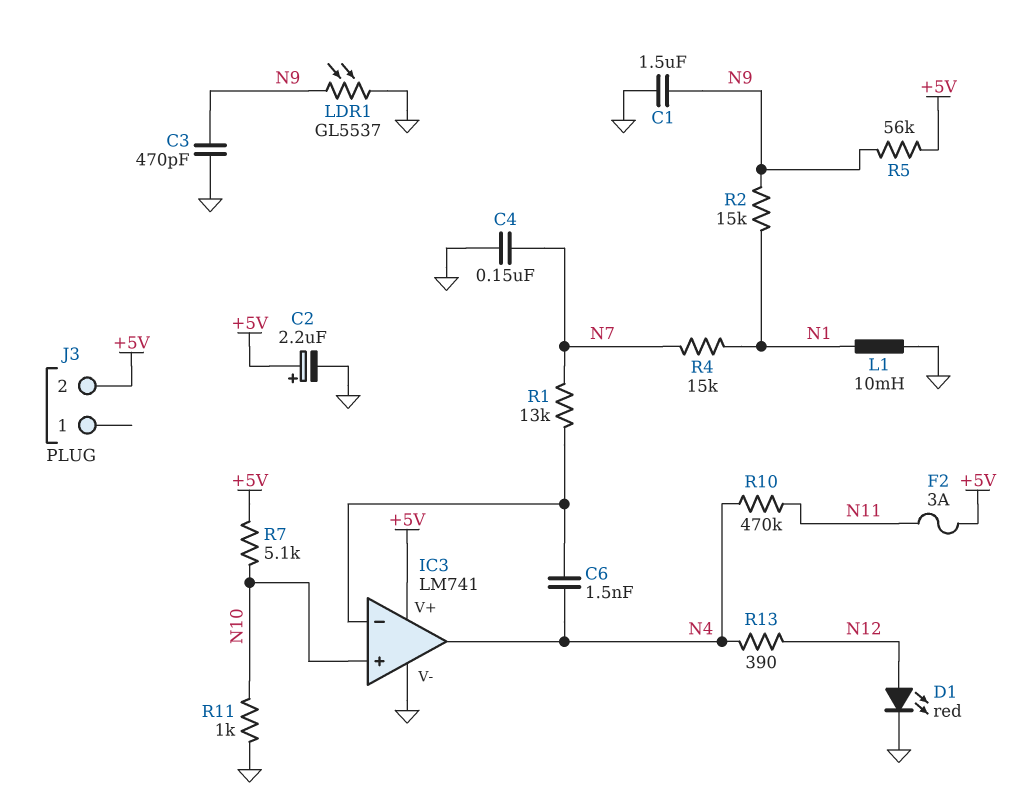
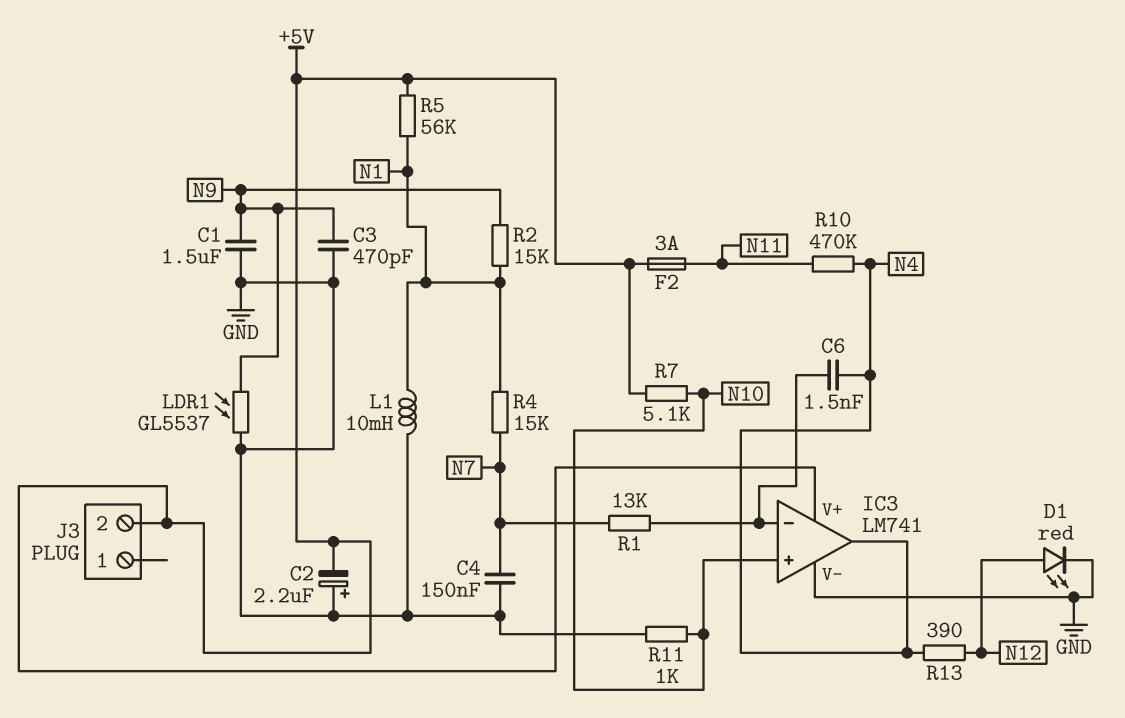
C2: 2.2uF (plus +5V, minus GND) -> 2.2uF (plus GND, minus +5V)
R5: 56k (+5V, N9) -> 56k (+5V, N1)

